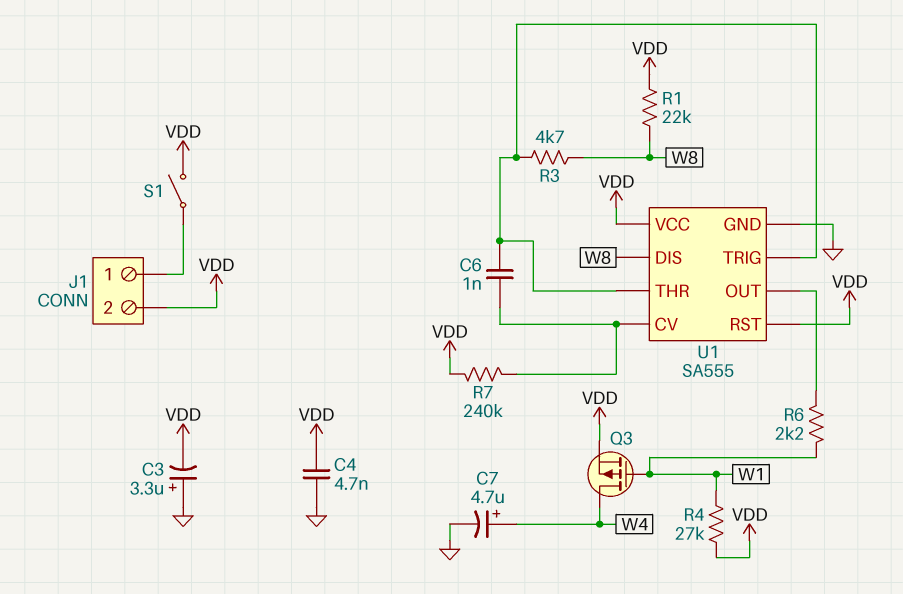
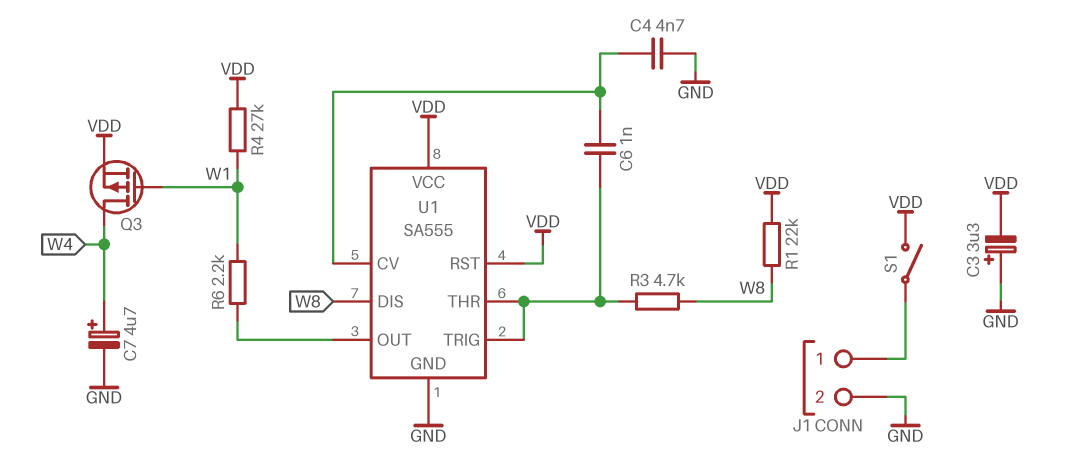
C4: 4.7nF (GND, VDD) -> 4.7nF (GND, U1/CV)
J1 pin 2: VDD -> GND
R7: 240k (U1/CV, VDD) -> none

